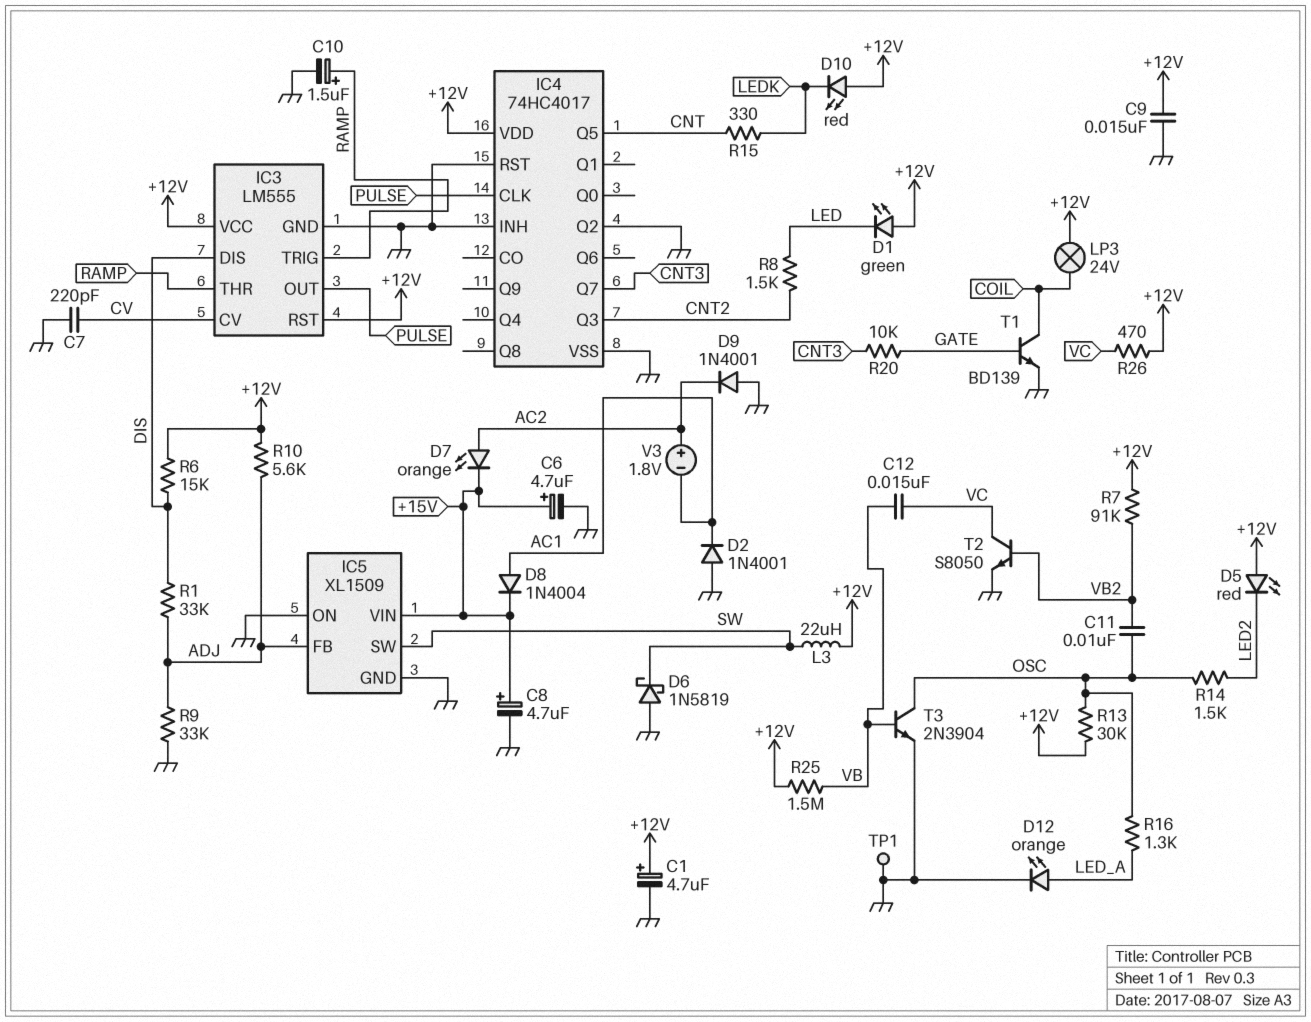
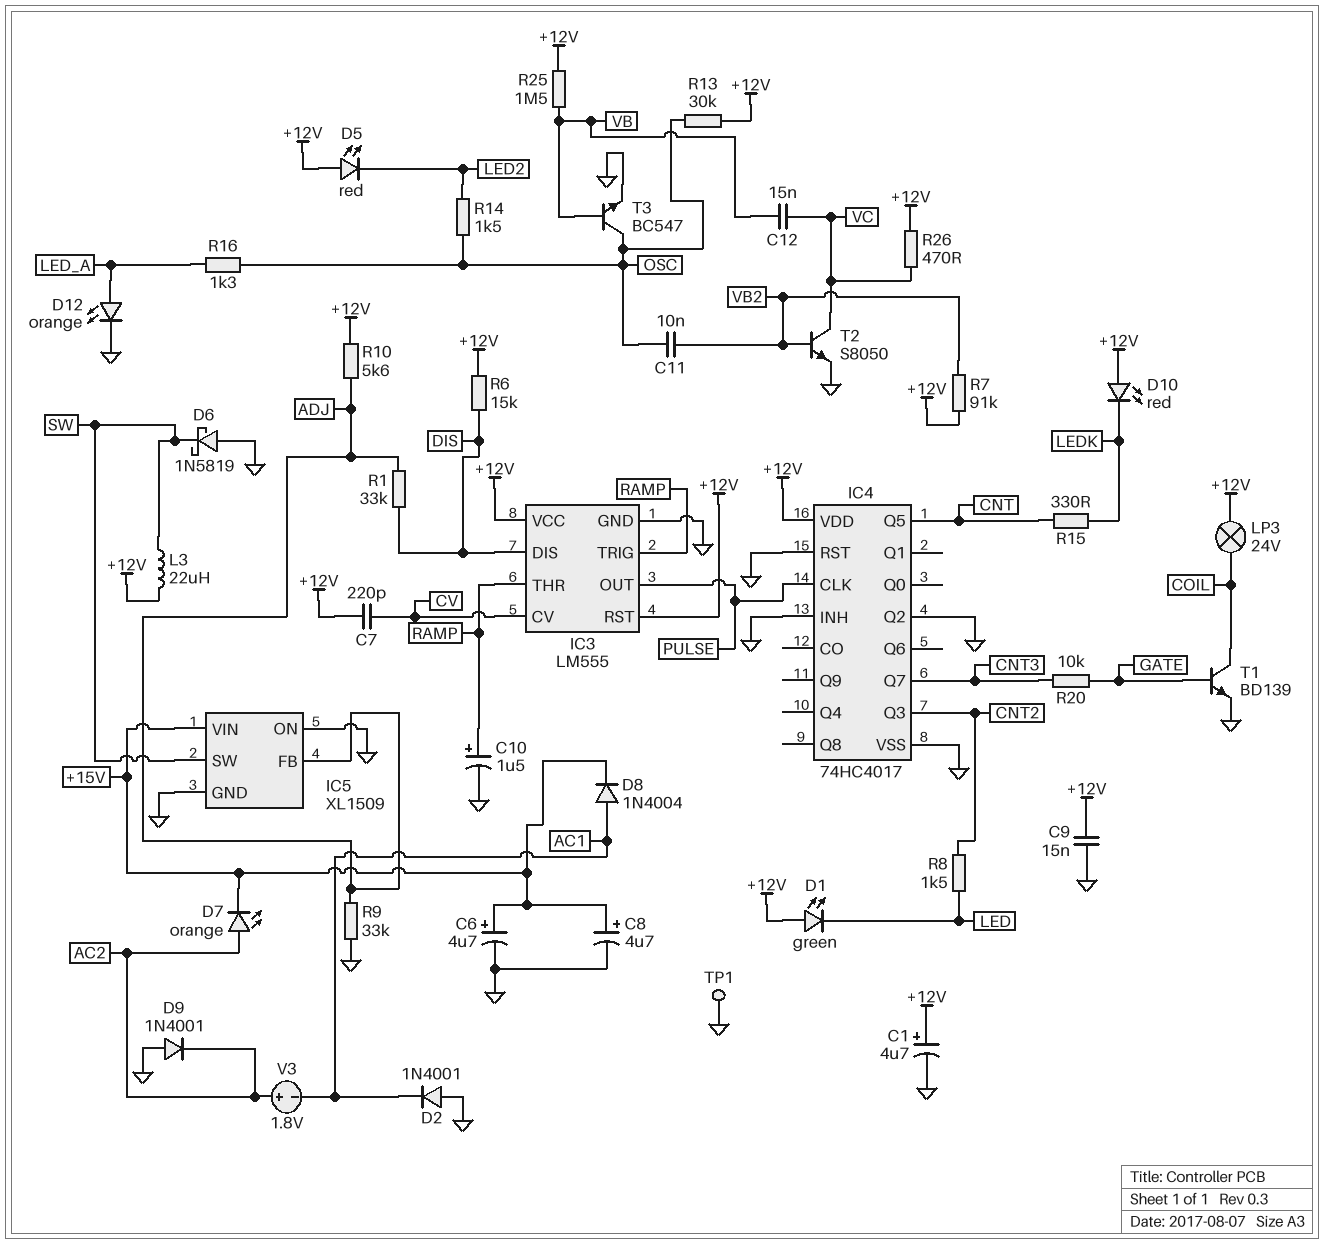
C7: 220pF (CV, GND) -> 220pF (+12V, CV)
T3: NPN 2N3904 (B VB, C OSC, E GND) -> NPN BC547 (B VB, C OSC, E GND)

